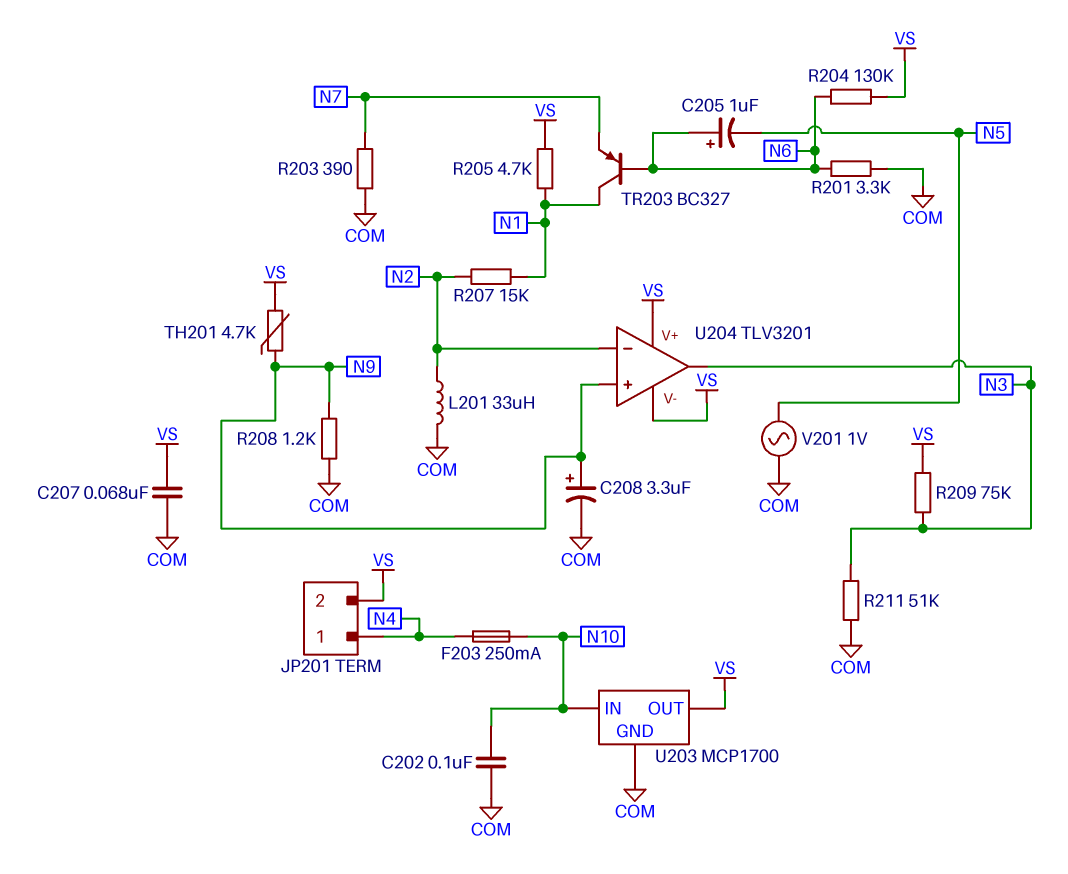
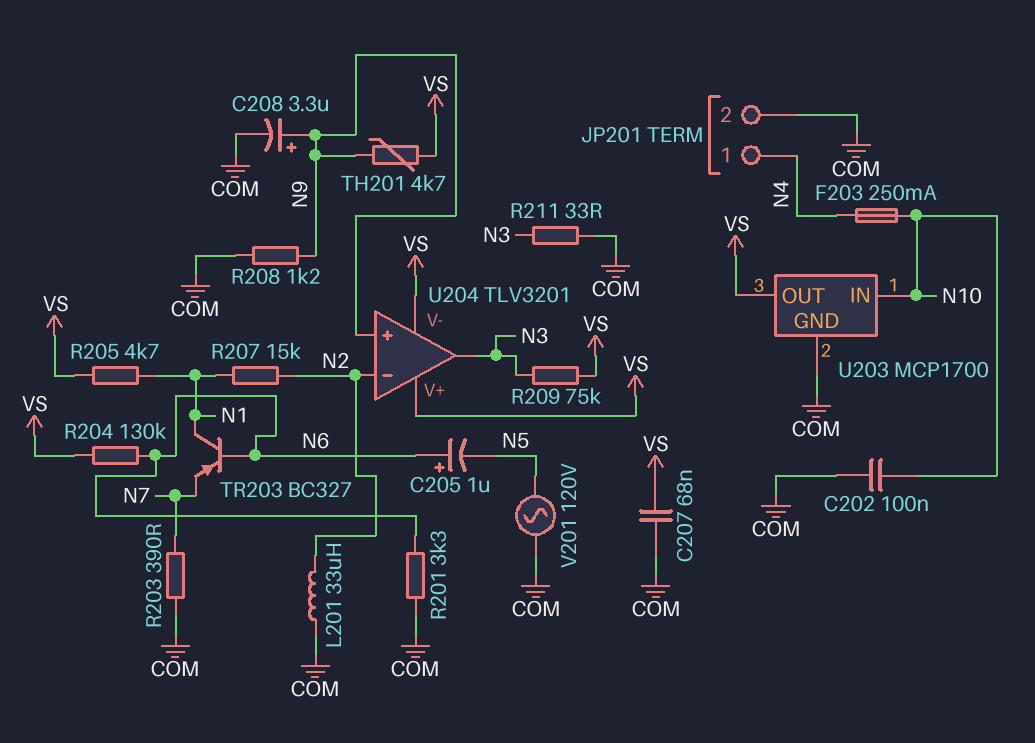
JP201 pin 2: VS -> COM
R211: 51k (COM, N3) -> 33 (COM, N3)
V201: AC 1V (COM, N5) -> AC 120V (COM, N5)

